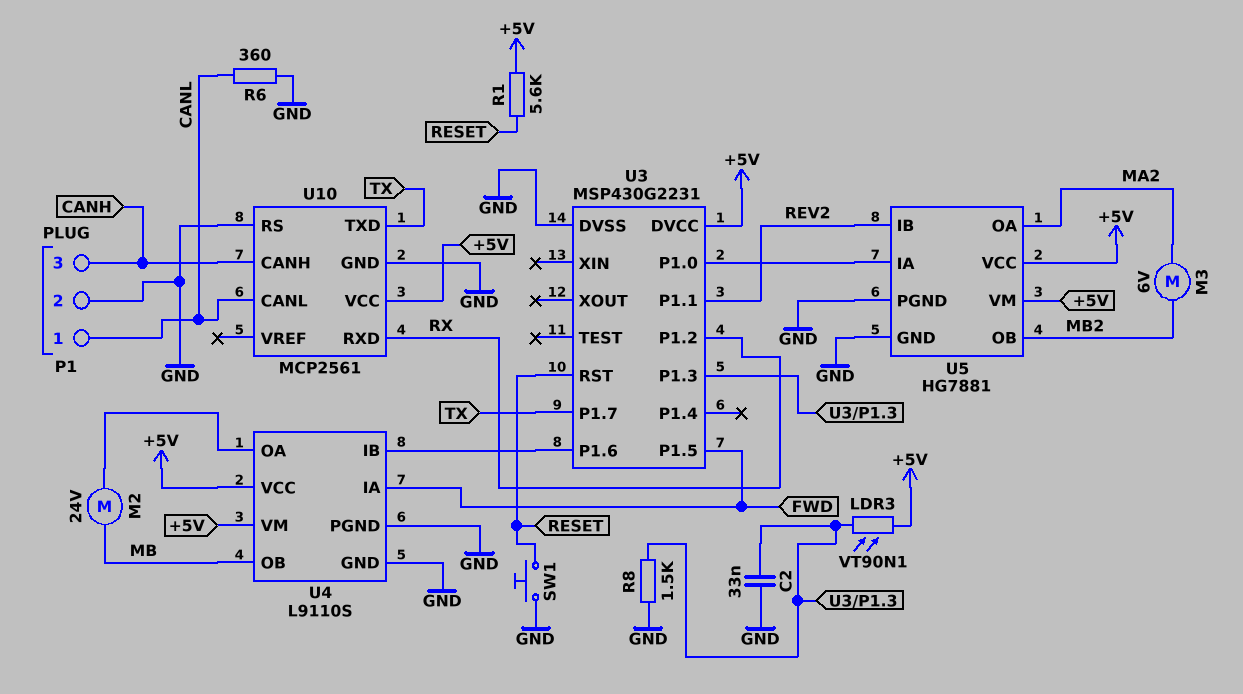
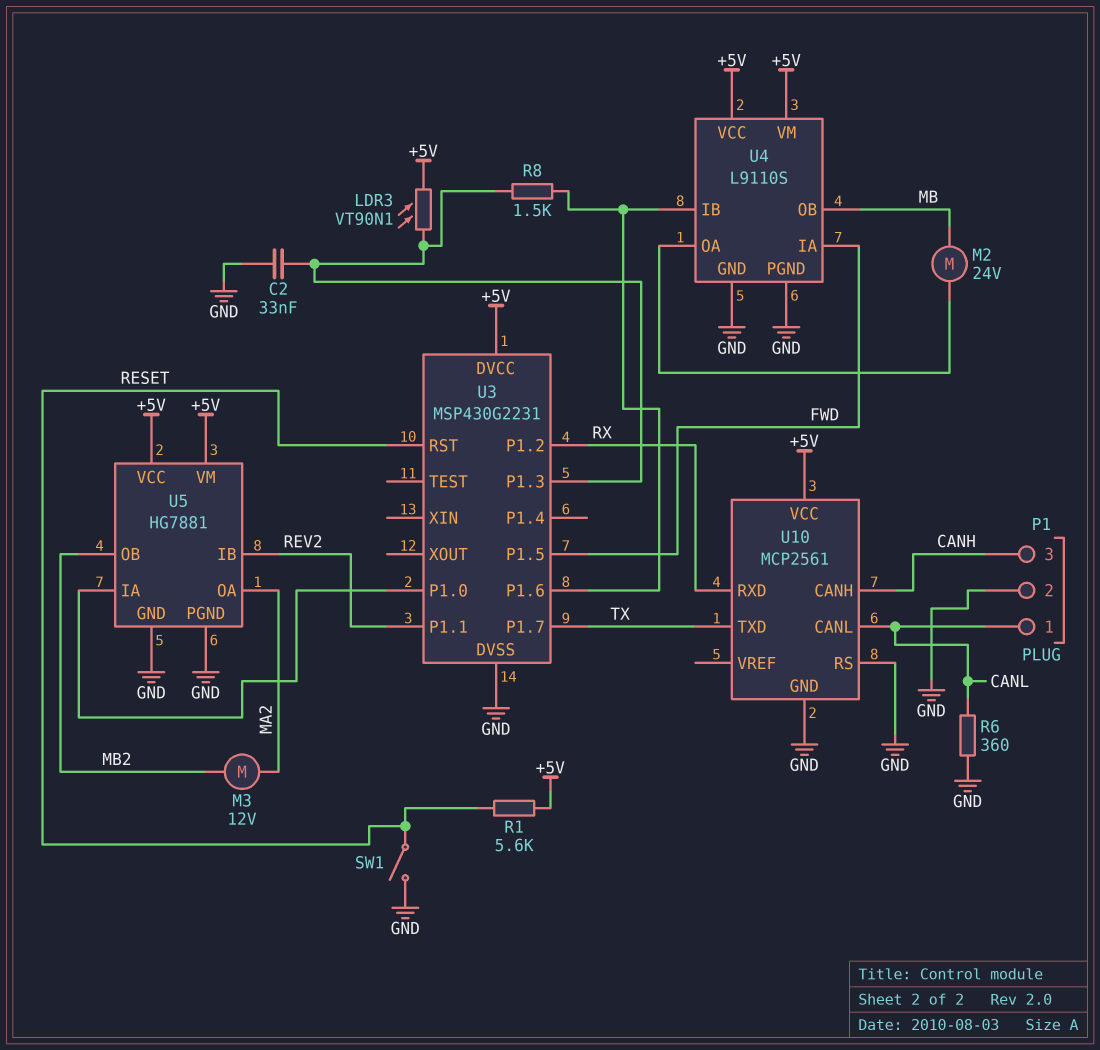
M3: motor 6V (MA2, MB2) -> motor 12V (MA2, MB2)
R8: 1.5k (GND, U3/P1.3) -> 1.5k (U3/P1.3, U3/P1.6)
SW1: button (GND, RESET) -> switch (GND, RESET)

